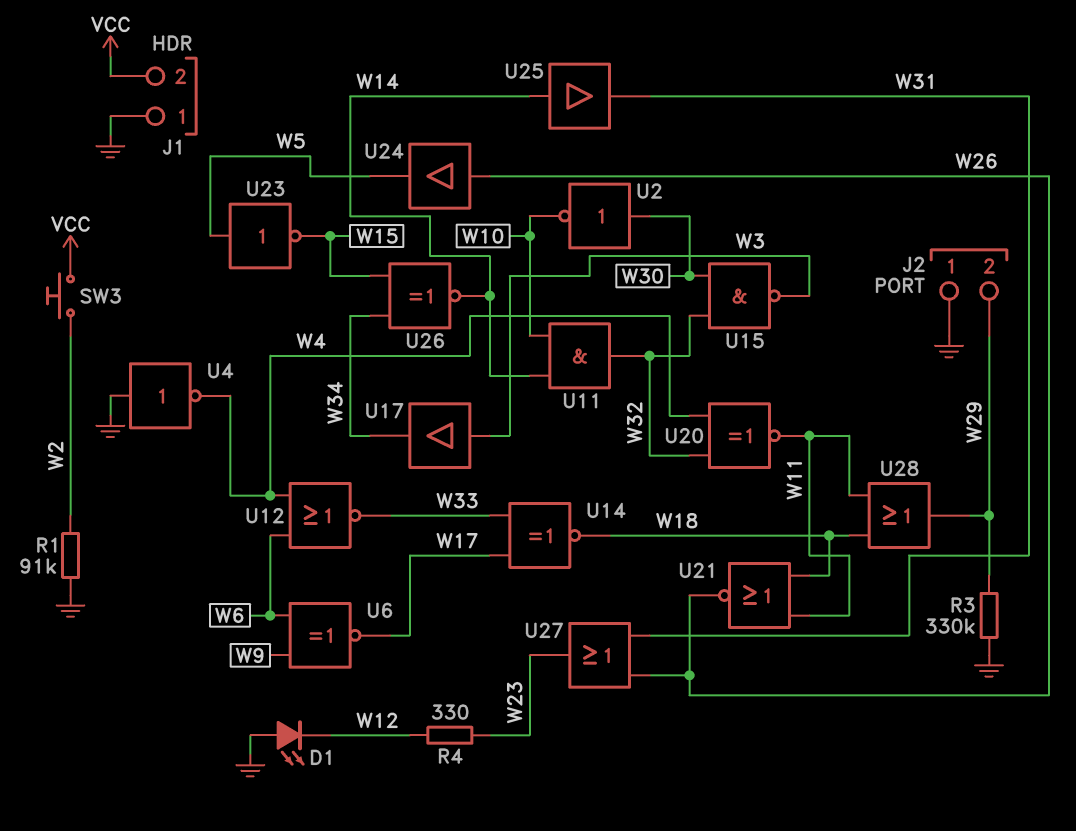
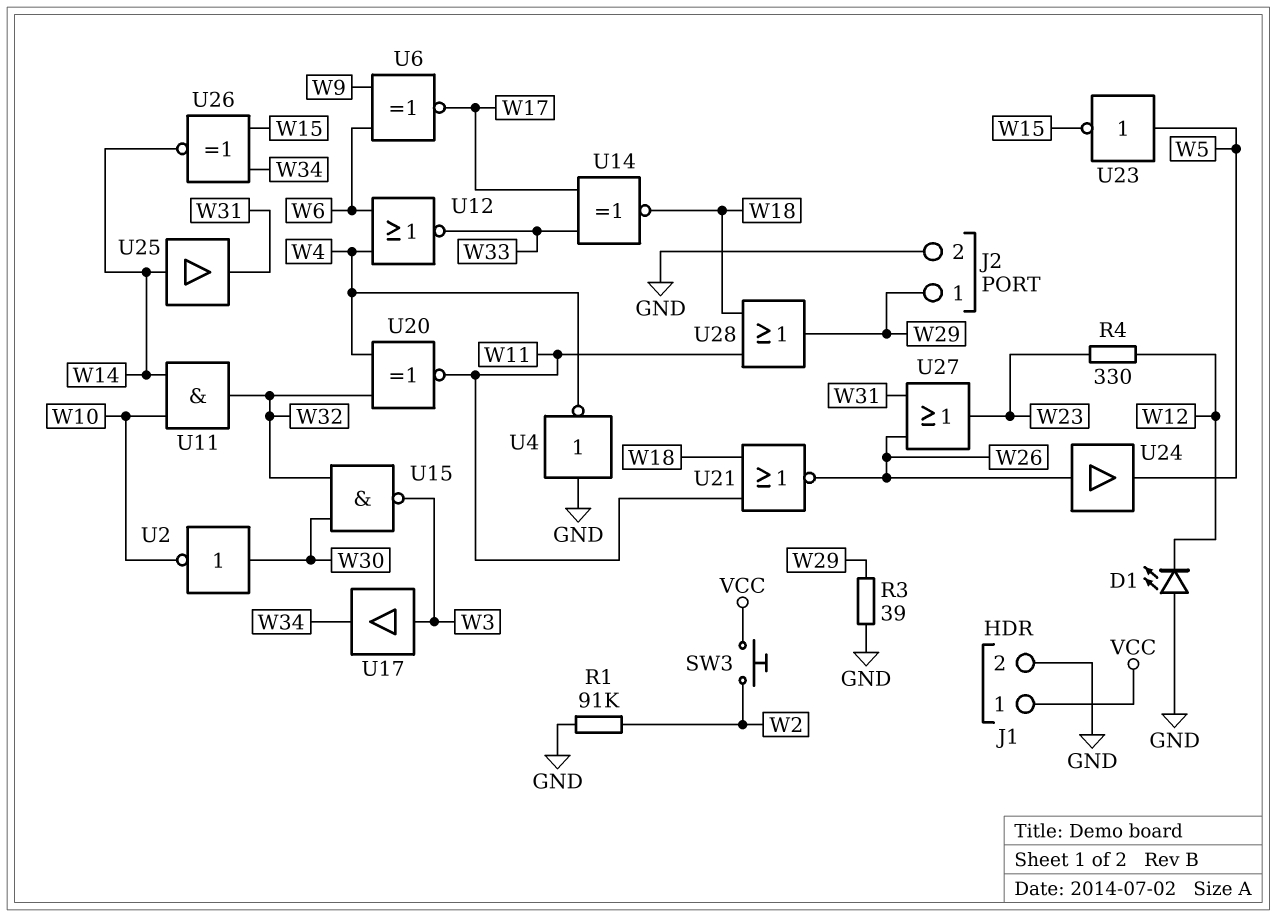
J1 pin 1: GND -> VCC
J1 pin 2: VCC -> GND
J2 pin 1: GND -> W29
J2 pin 2: W29 -> GND
R3: 330k (GND, W29) -> 39 (GND, W29)

